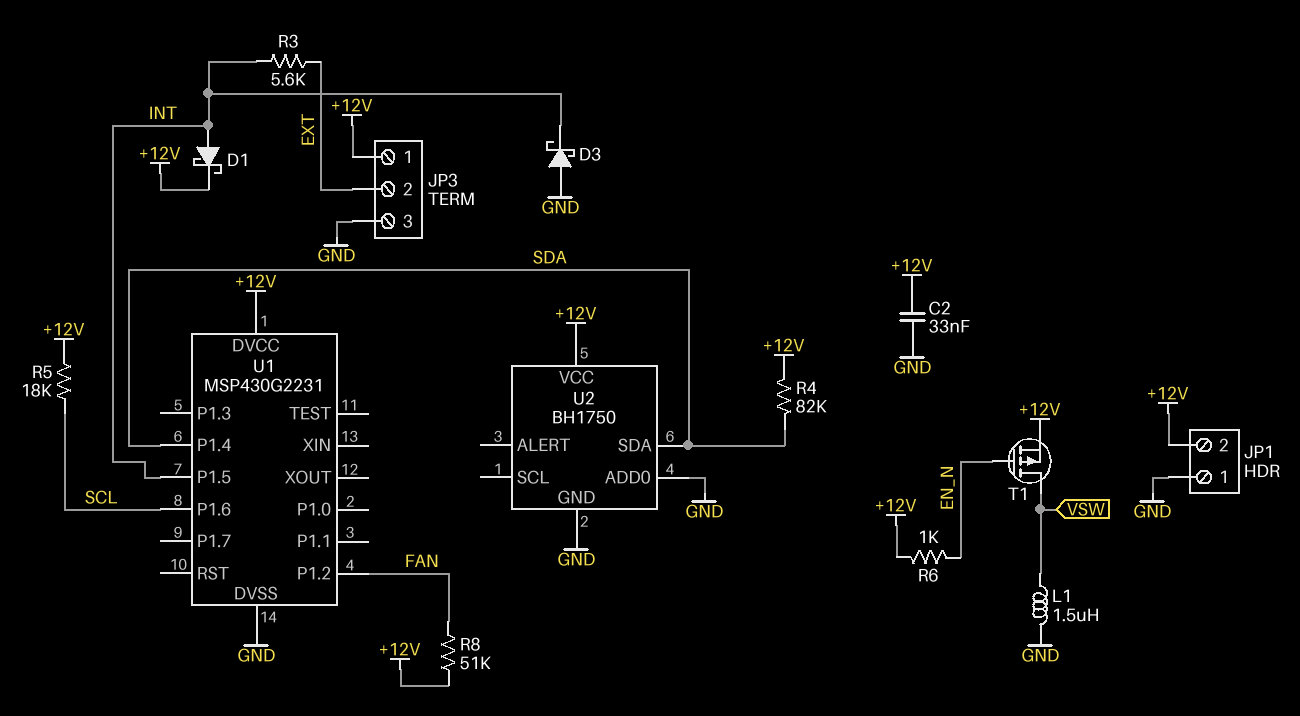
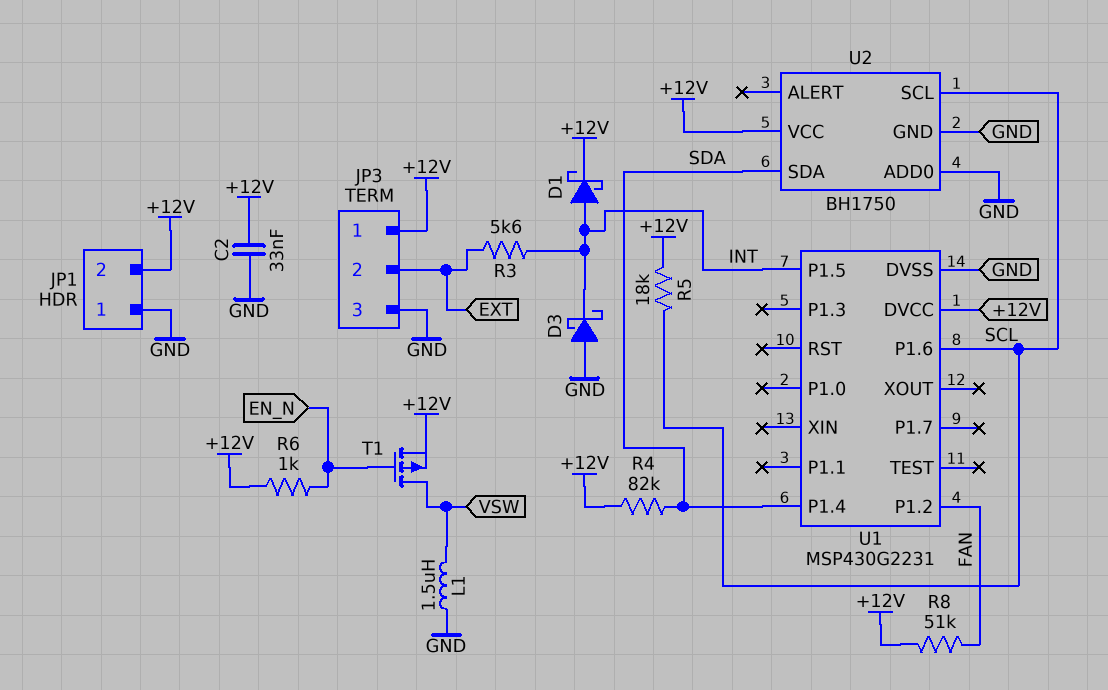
U2 pin SCL: none -> SCL

